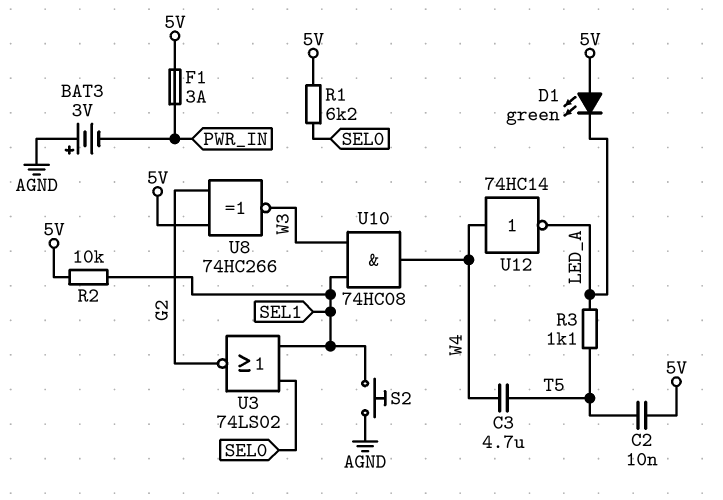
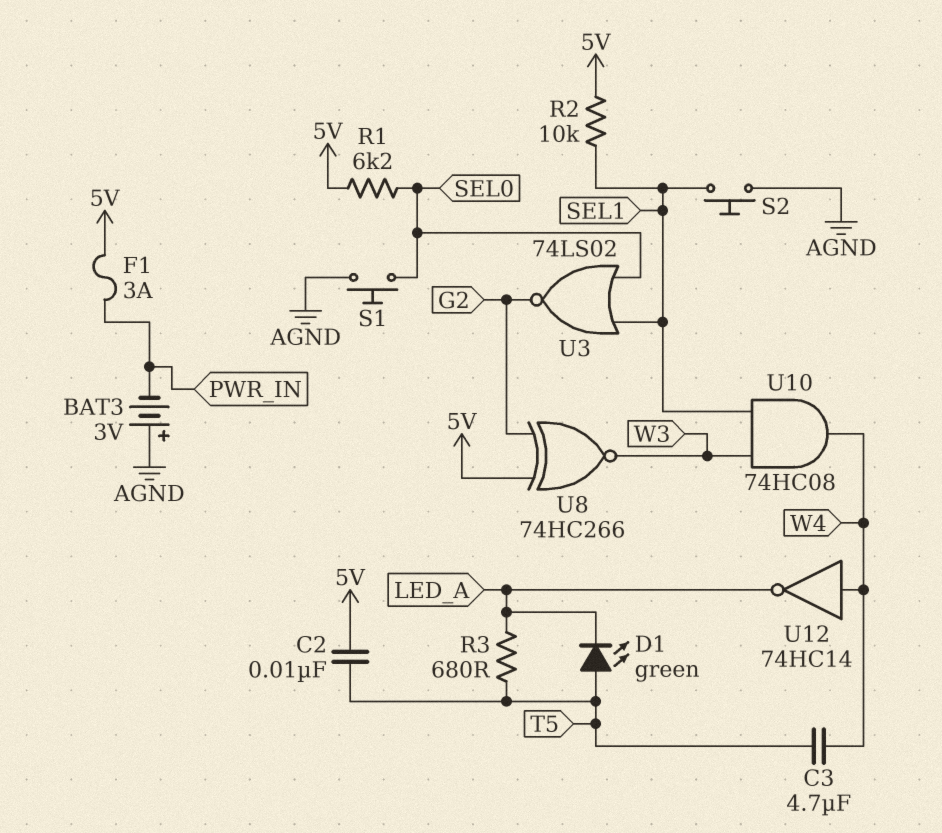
D1: LED green (A 5V, K LED_A) -> LED green (A T5, K LED_A)
R3: 1.1k (LED_A, T5) -> 680 (LED_A, T5)
S1: none -> button (AGND, SEL0)

